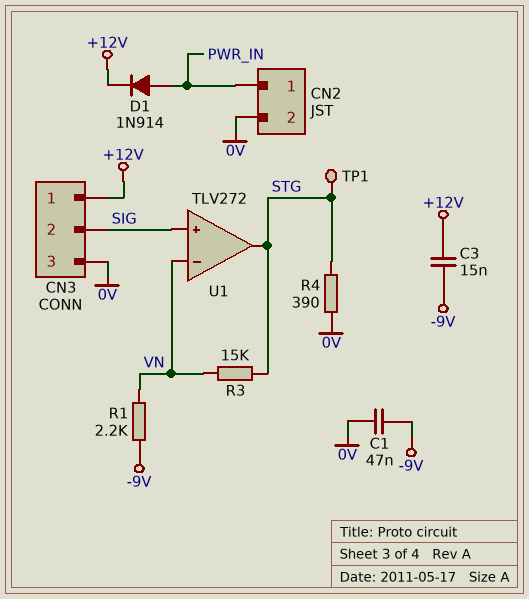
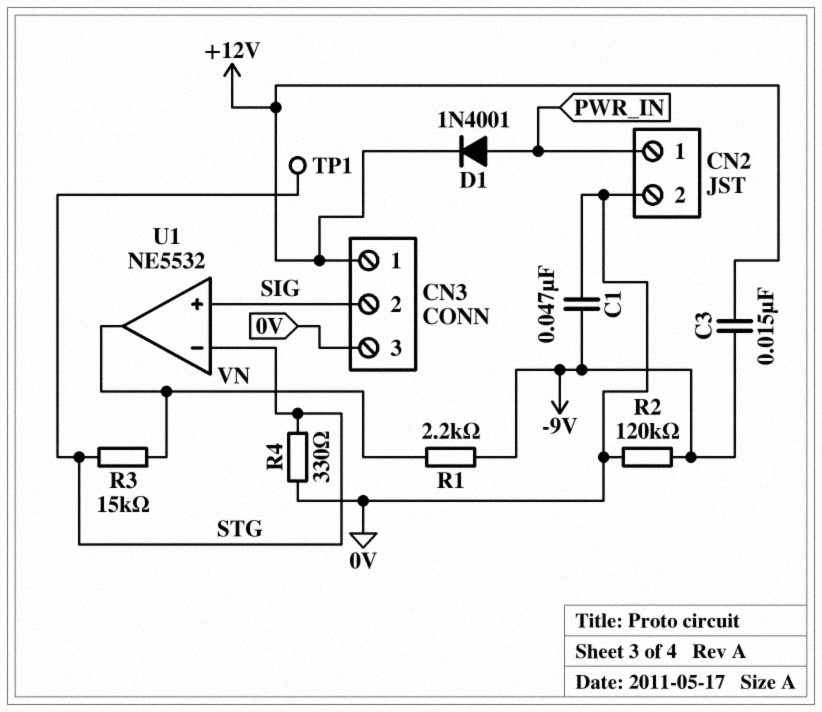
D1: diode 1N914 (A PWR_IN, K +12V) -> diode 1N4001 (A PWR_IN, K +12V)
R2: none -> 120k (-9V, 0V)
R4: 390 (0V, STG) -> 330 (0V, STG)
U1: TLV272 -> NE5532
U1 pin in-: VN -> STG
U1 pin out: STG -> VN

